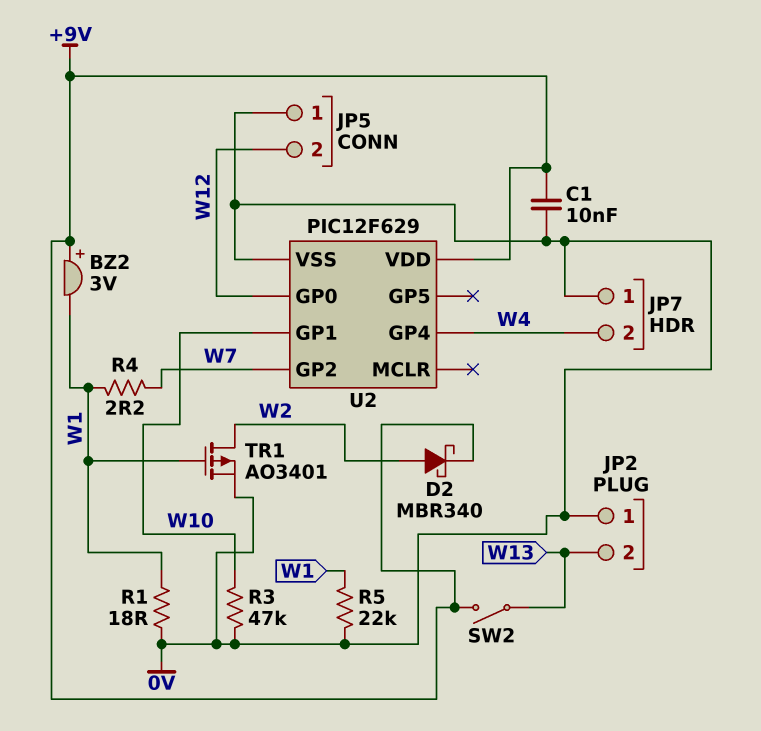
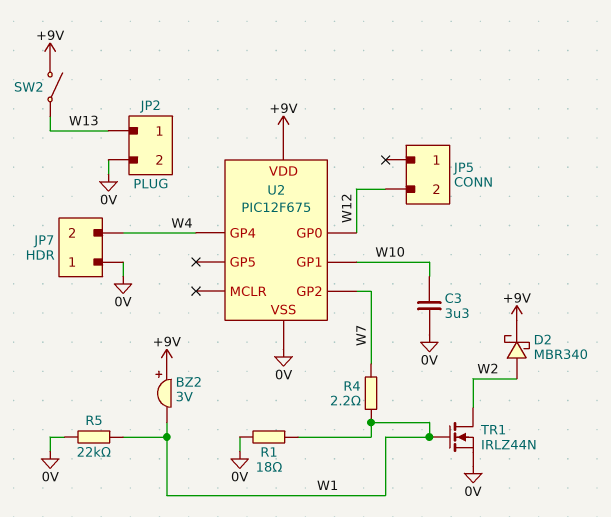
C1: 10nF (+9V, 0V) -> none
C3: none -> 3.3uF (0V, W10)
JP2 pin 1: 0V -> W13
JP2 pin 2: W13 -> 0V
JP5 pin 1: 0V -> none
R3: 47k (0V, W10) -> none
TR1: PMOS AO3401 (G W1, D W2, S 0V) -> NMOS IRLZ44N (G W1, D W2, S 0V)
U2: PIC12F629 -> PIC12F675

